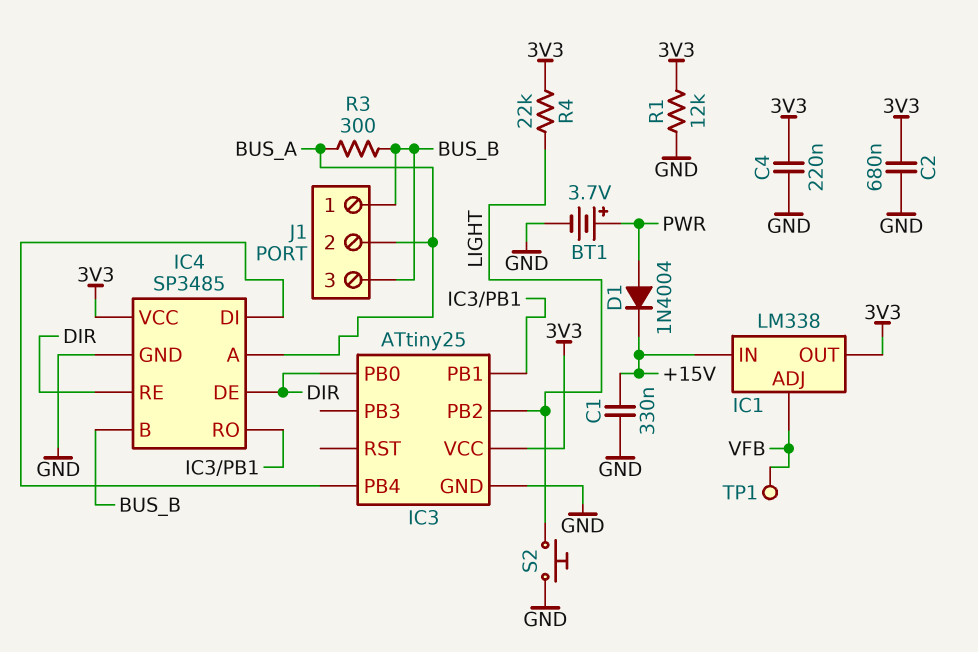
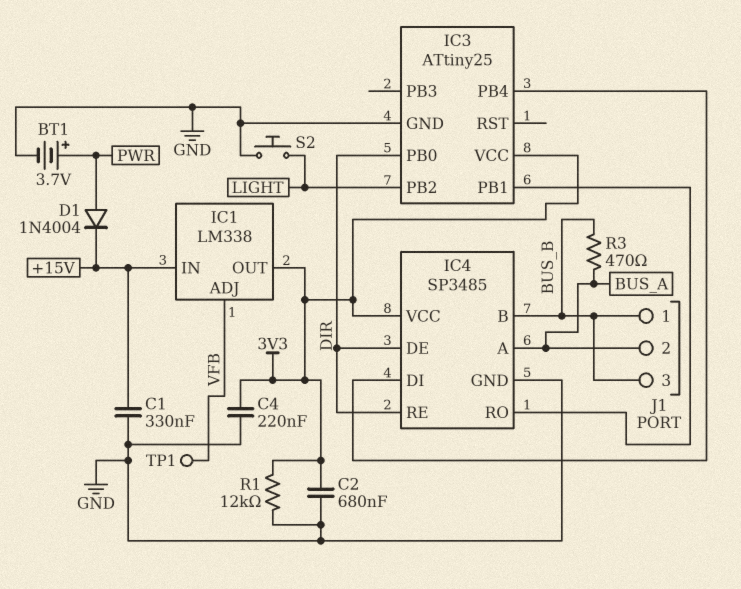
R3: 300 (BUS_A, BUS_B) -> 470 (BUS_A, BUS_B)
R4: 22k (3V3, LIGHT) -> none

